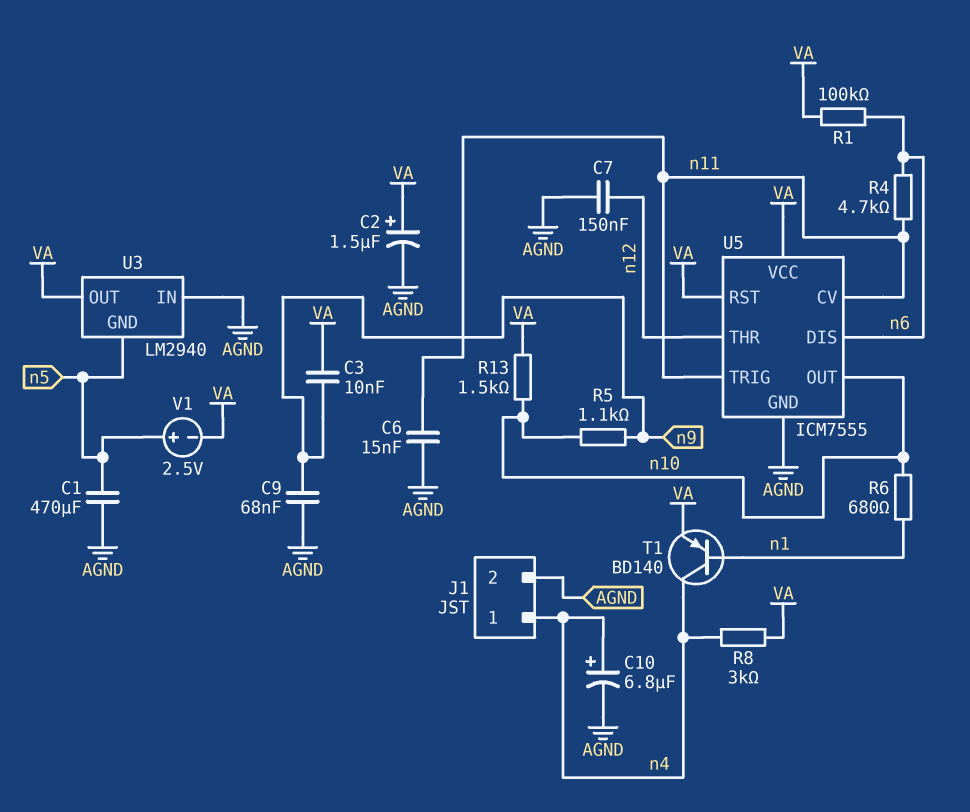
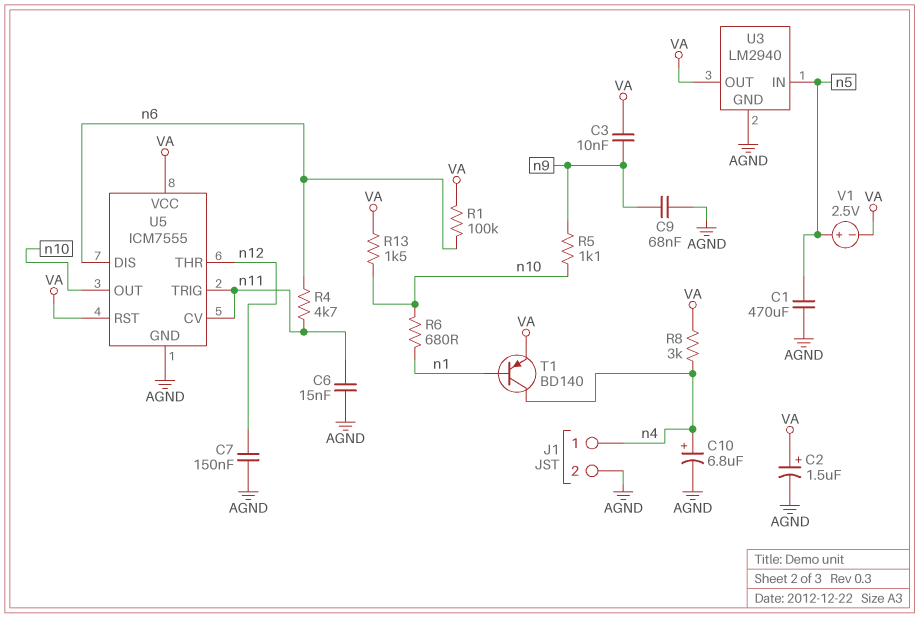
U3 pin GND: n5 -> AGND
U3 pin IN: AGND -> n5

